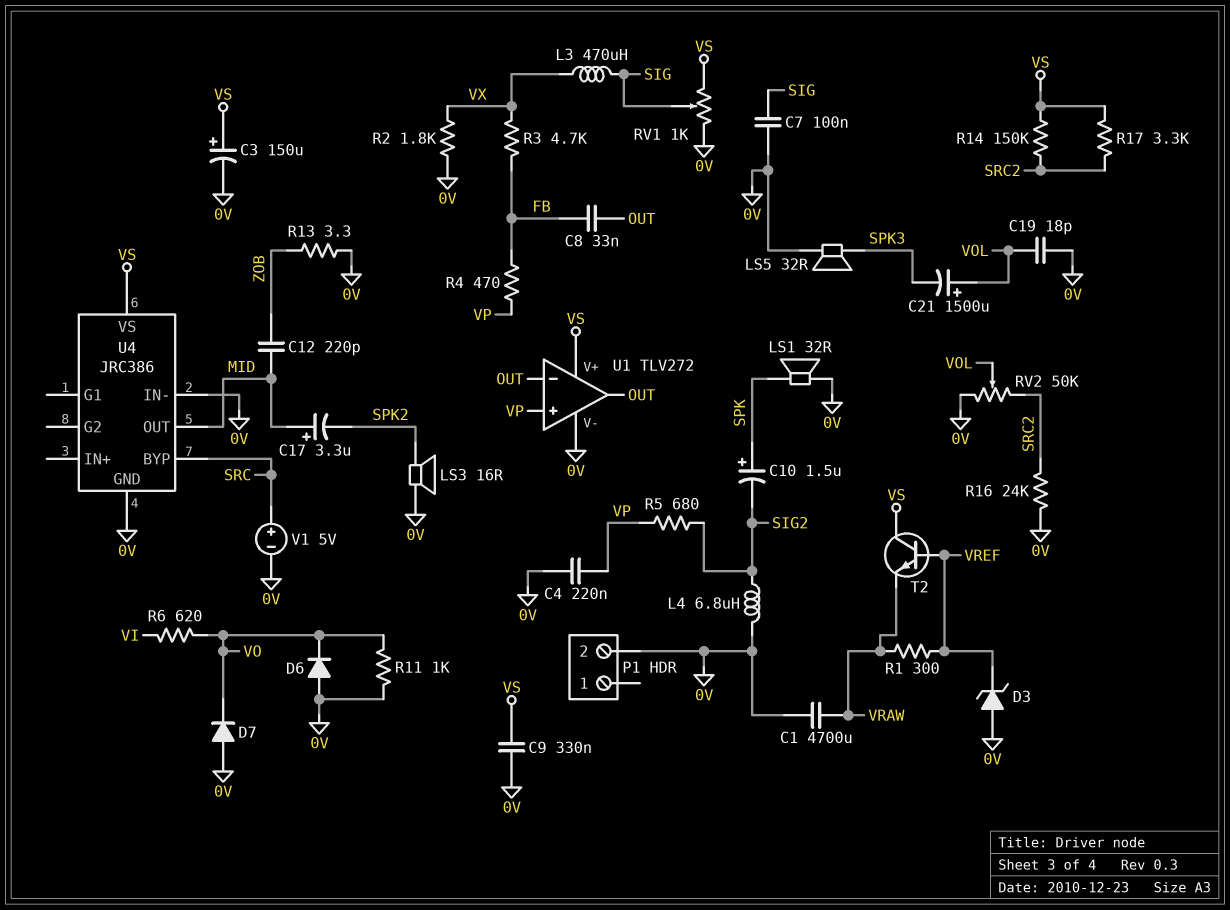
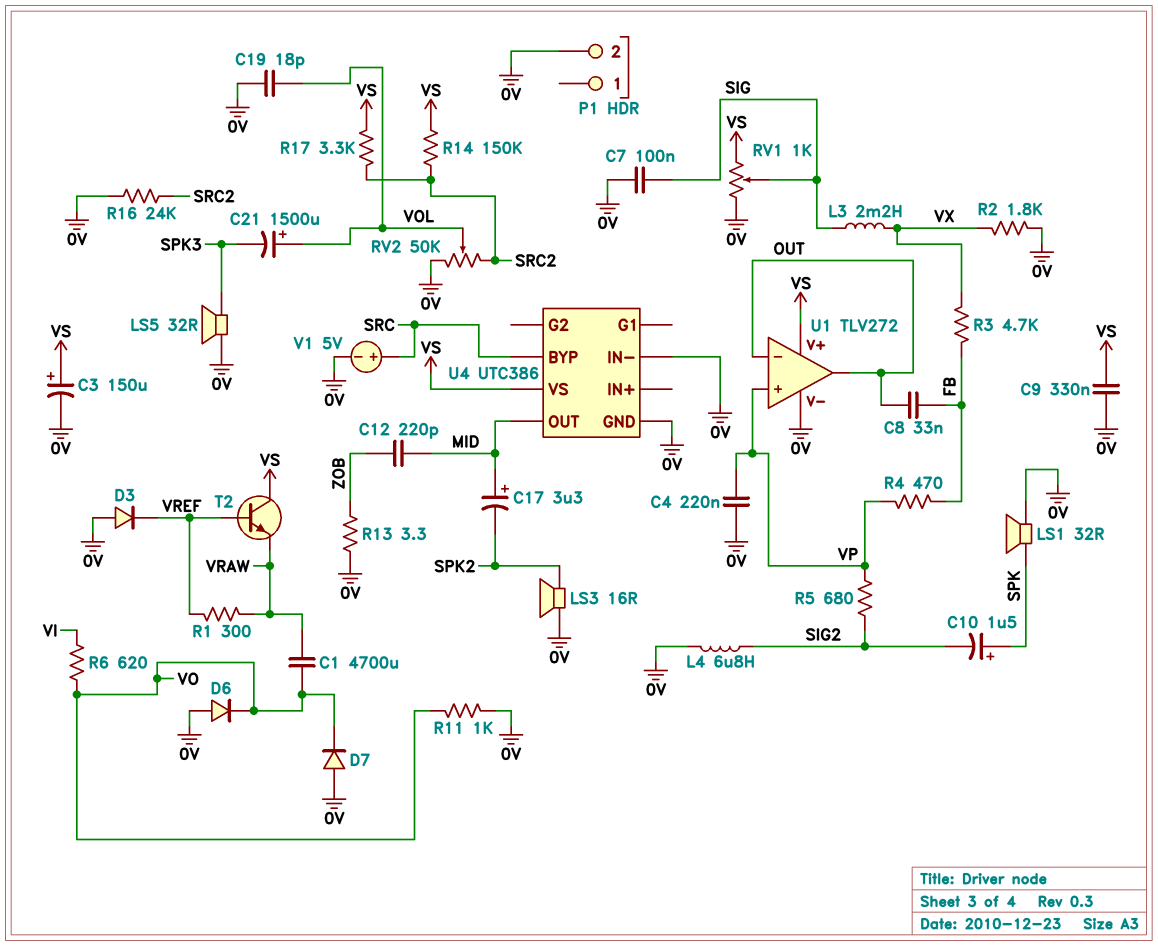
C1: 4700uF (0V, VRAW) -> 4700uF (VO, VRAW)
D3: zener (A 0V, K VREF) -> diode (A 0V, K VREF)
L3: 470uH (SIG, VX) -> 2.2mH (SIG, VX)
U4: JRC386 -> UTC386

